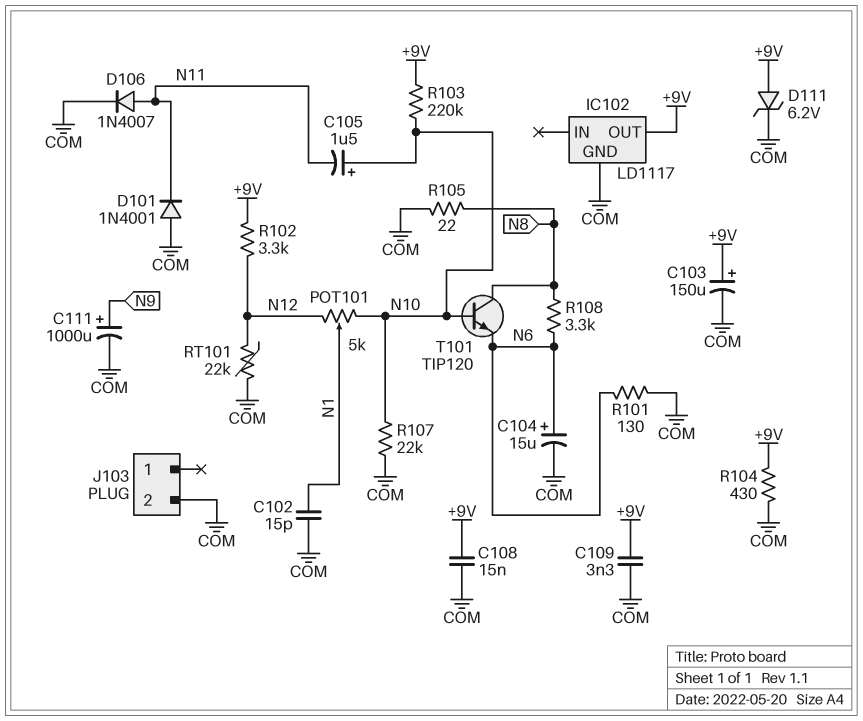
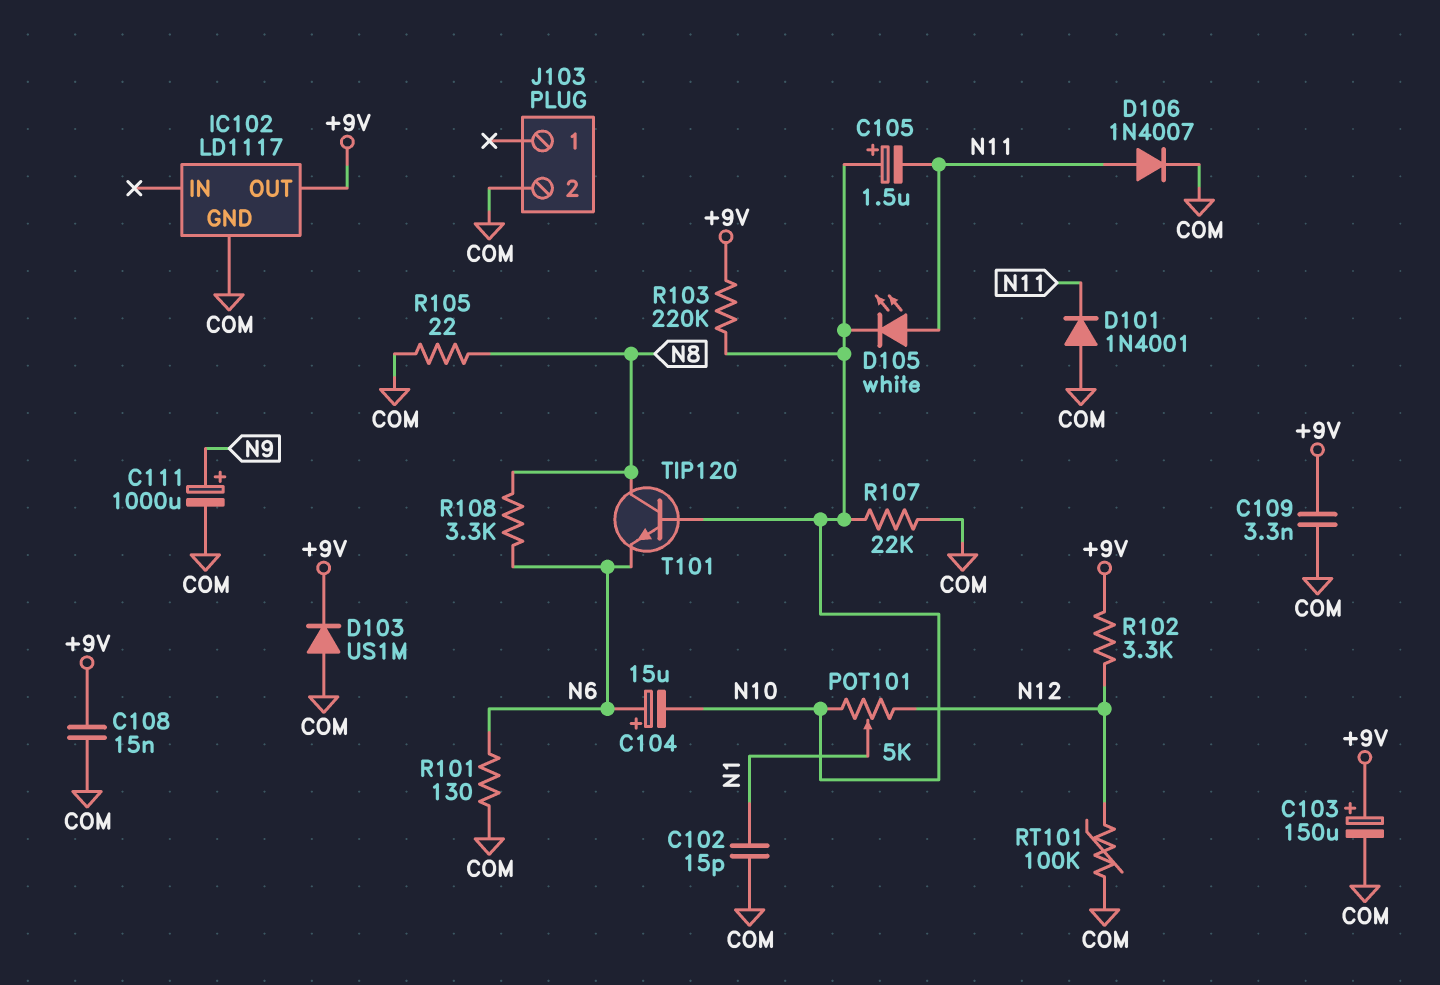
C104: 15uF (plus N6, minus COM) -> 15uF (plus N6, minus N10)
D103: none -> diode US1M (A COM, K +9V)
D105: none -> LED white (A N11, K N10)
D111: zener 6.2V (A +9V, K COM) -> none
R104: 430 (+9V, COM) -> none
RT101: 22k (COM, N12) -> 100k (COM, N12)

